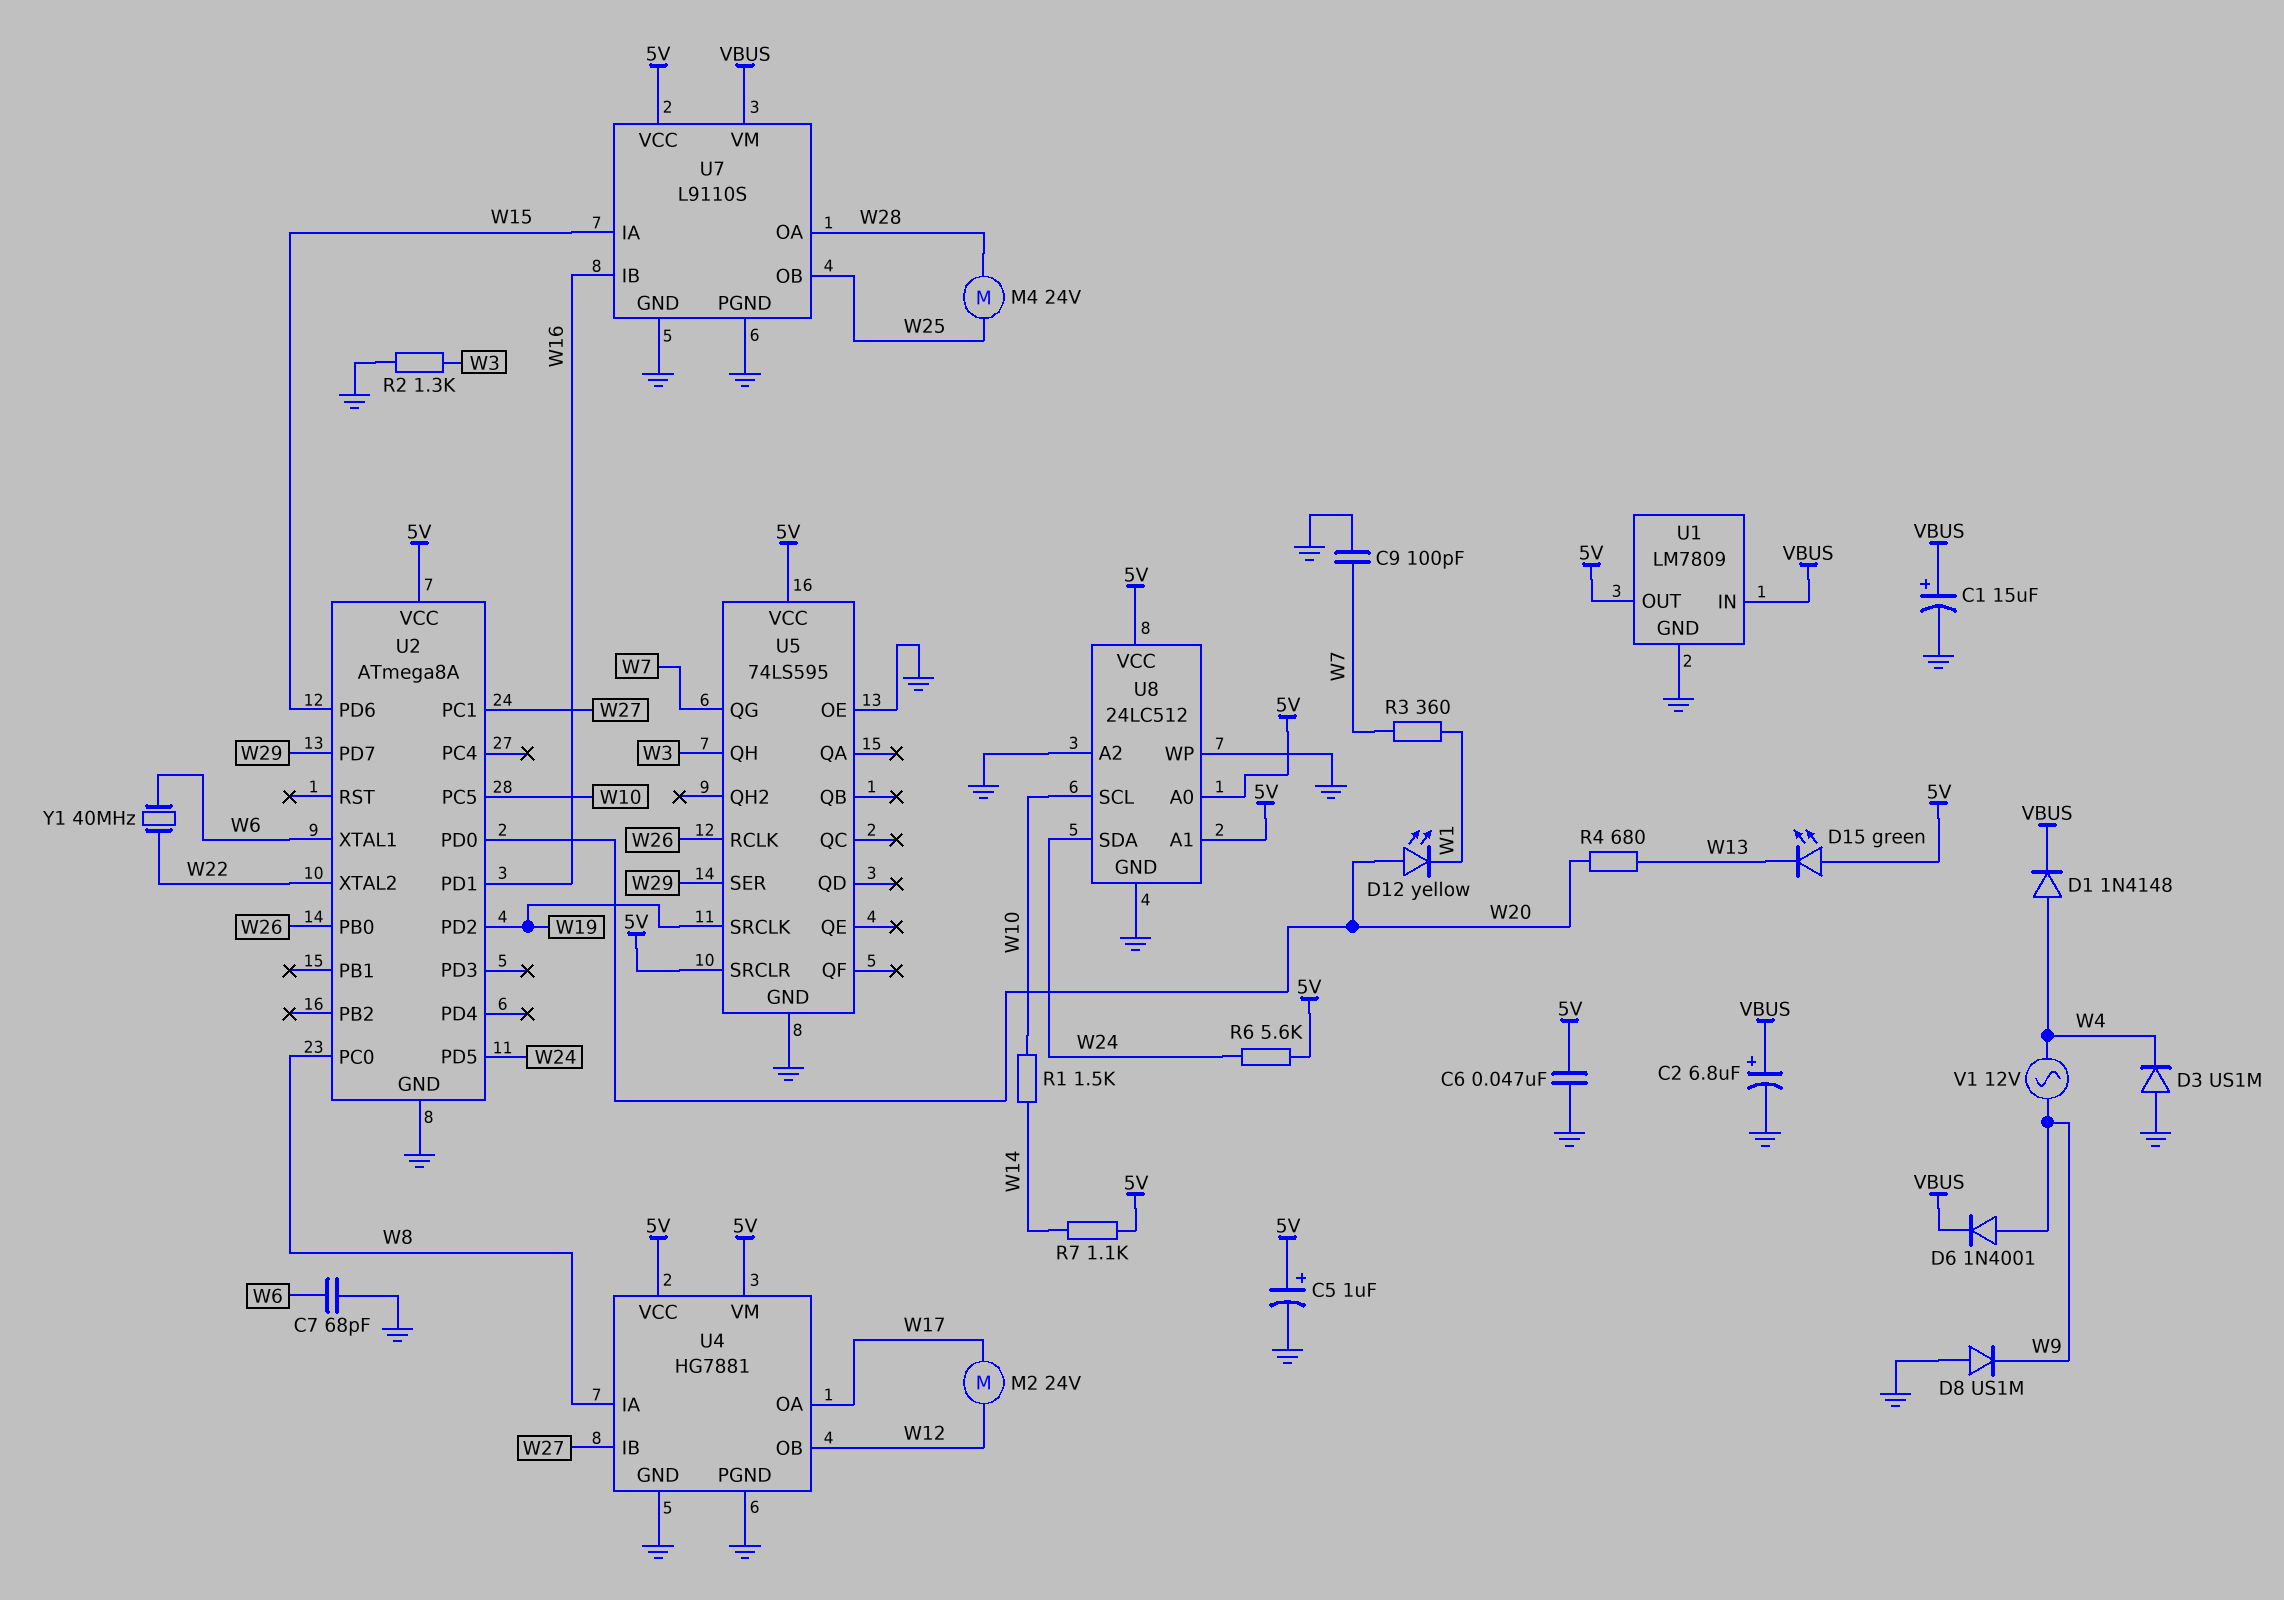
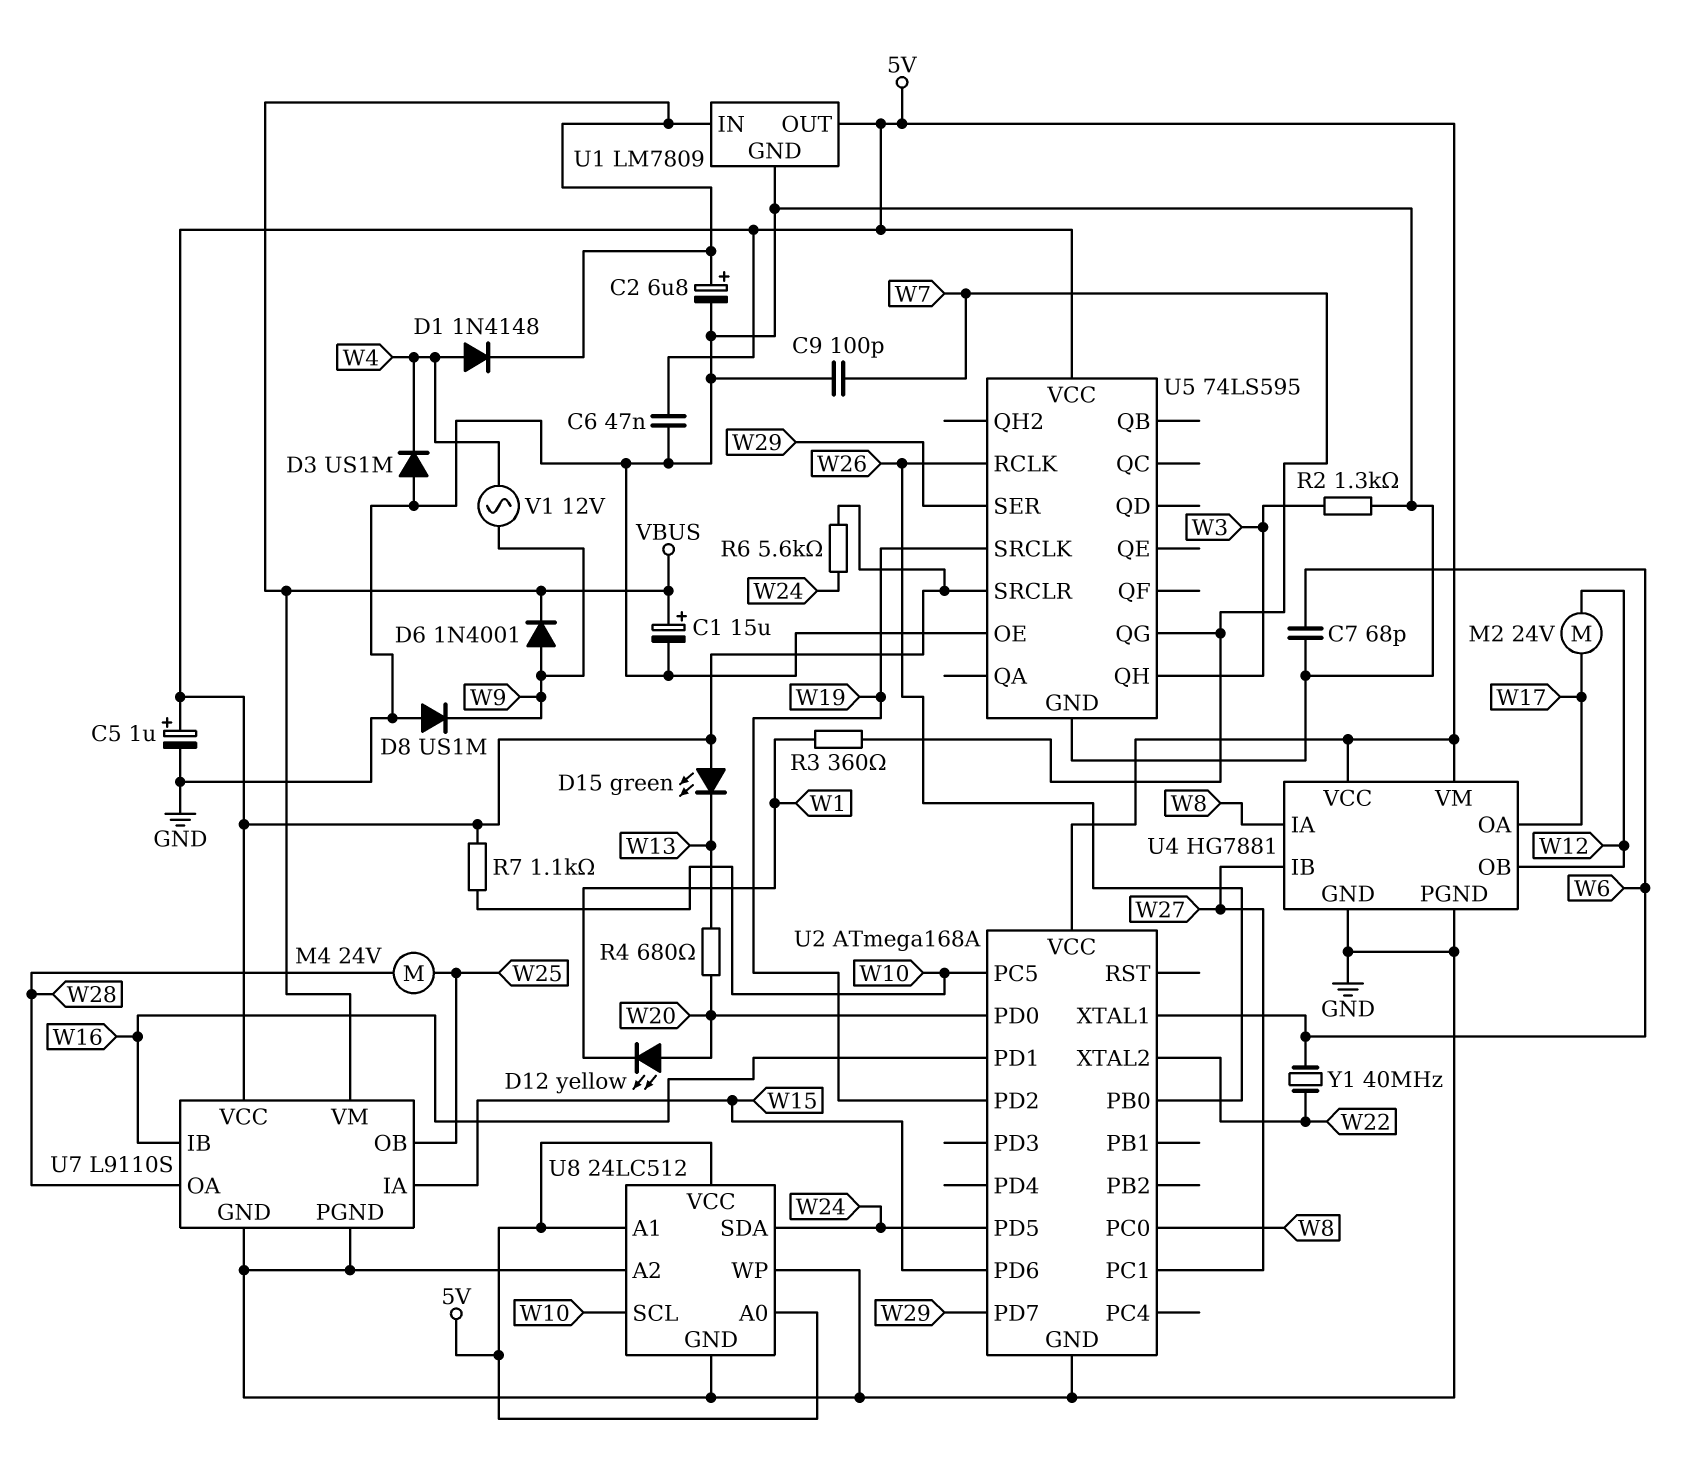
R1: 1.5k (W10, W14) -> none
R7: 1.1k (5V, W14) -> 1.1k (5V, W10)
U2: ATmega8A -> ATmega168A

